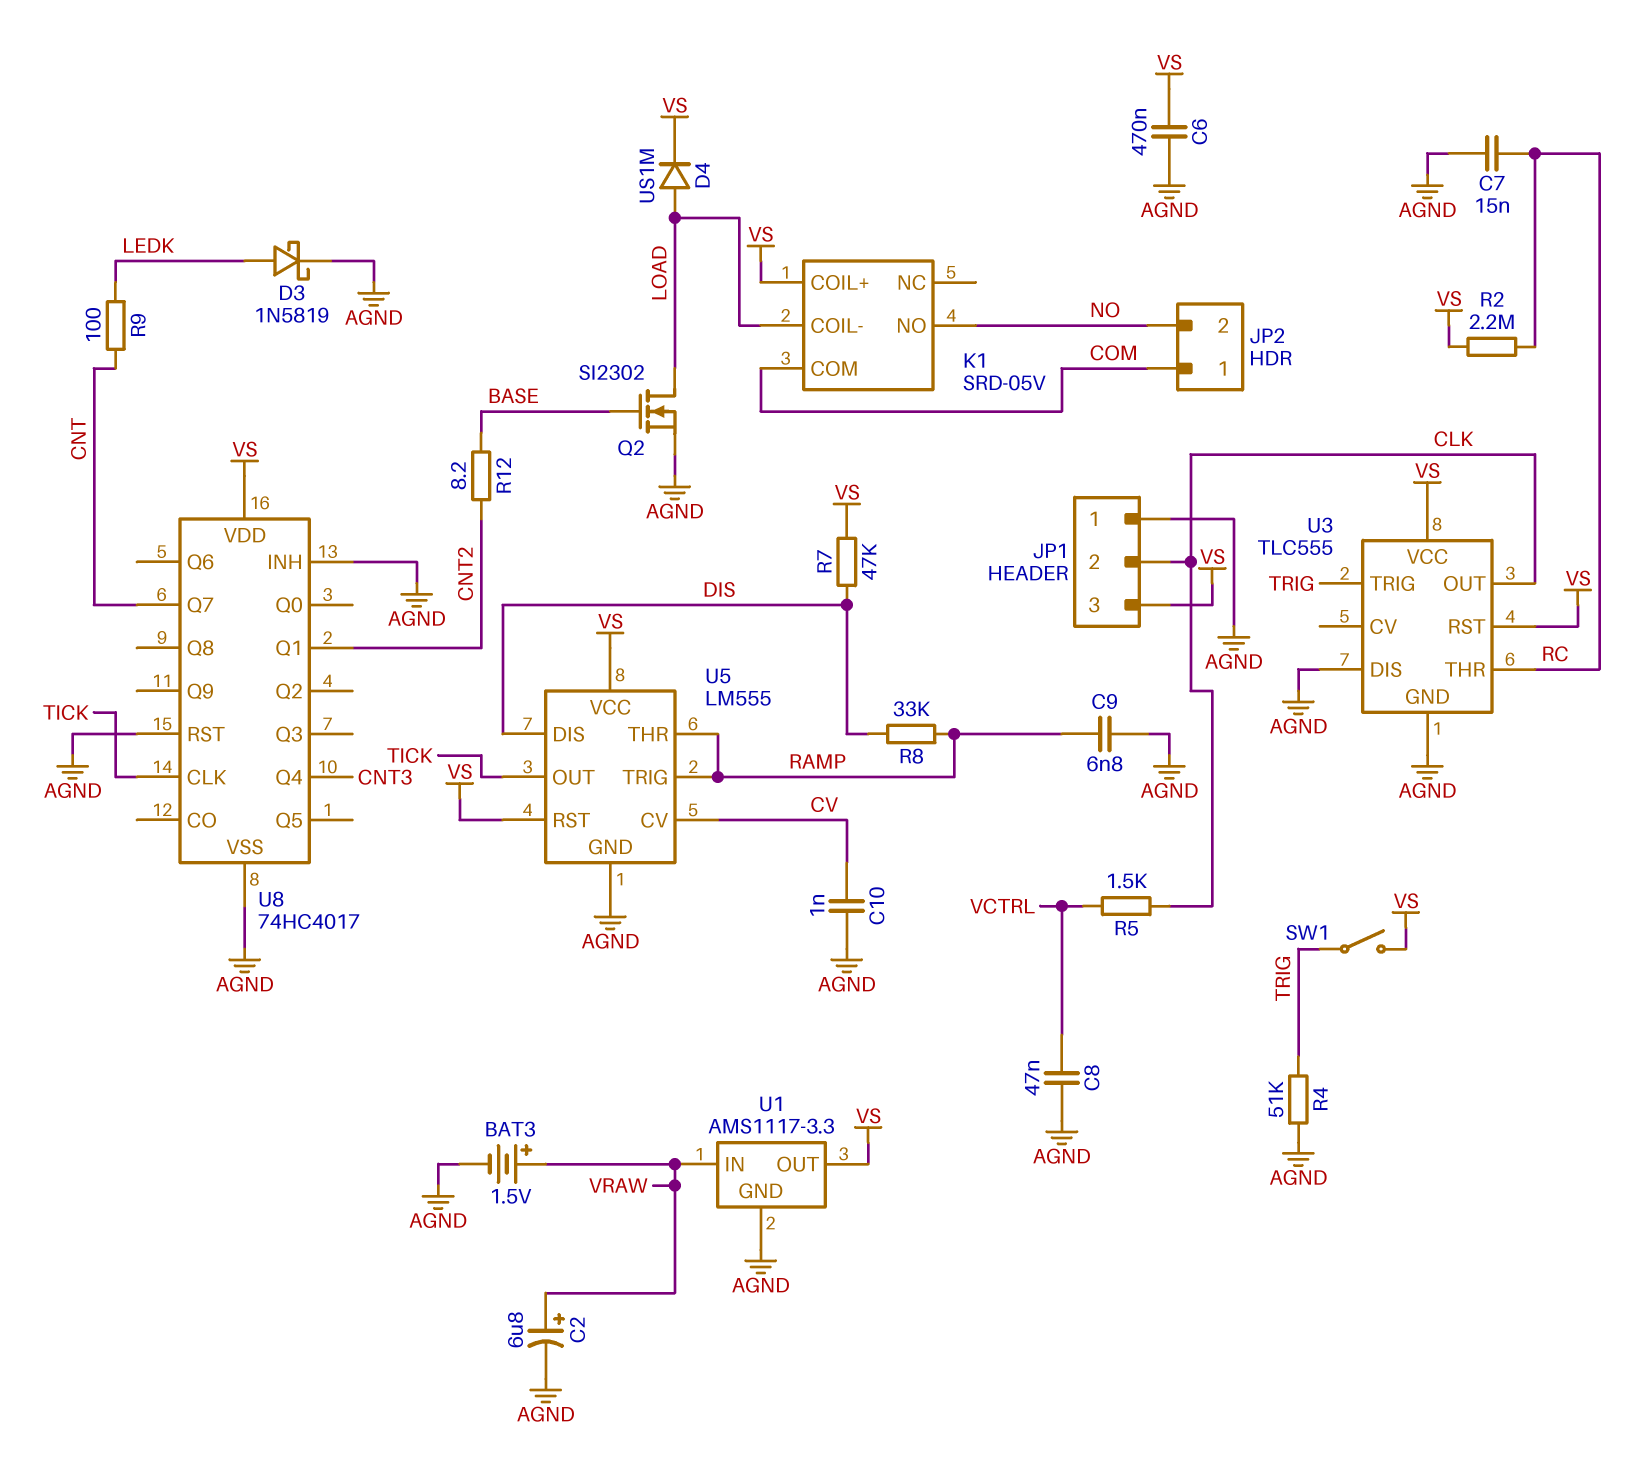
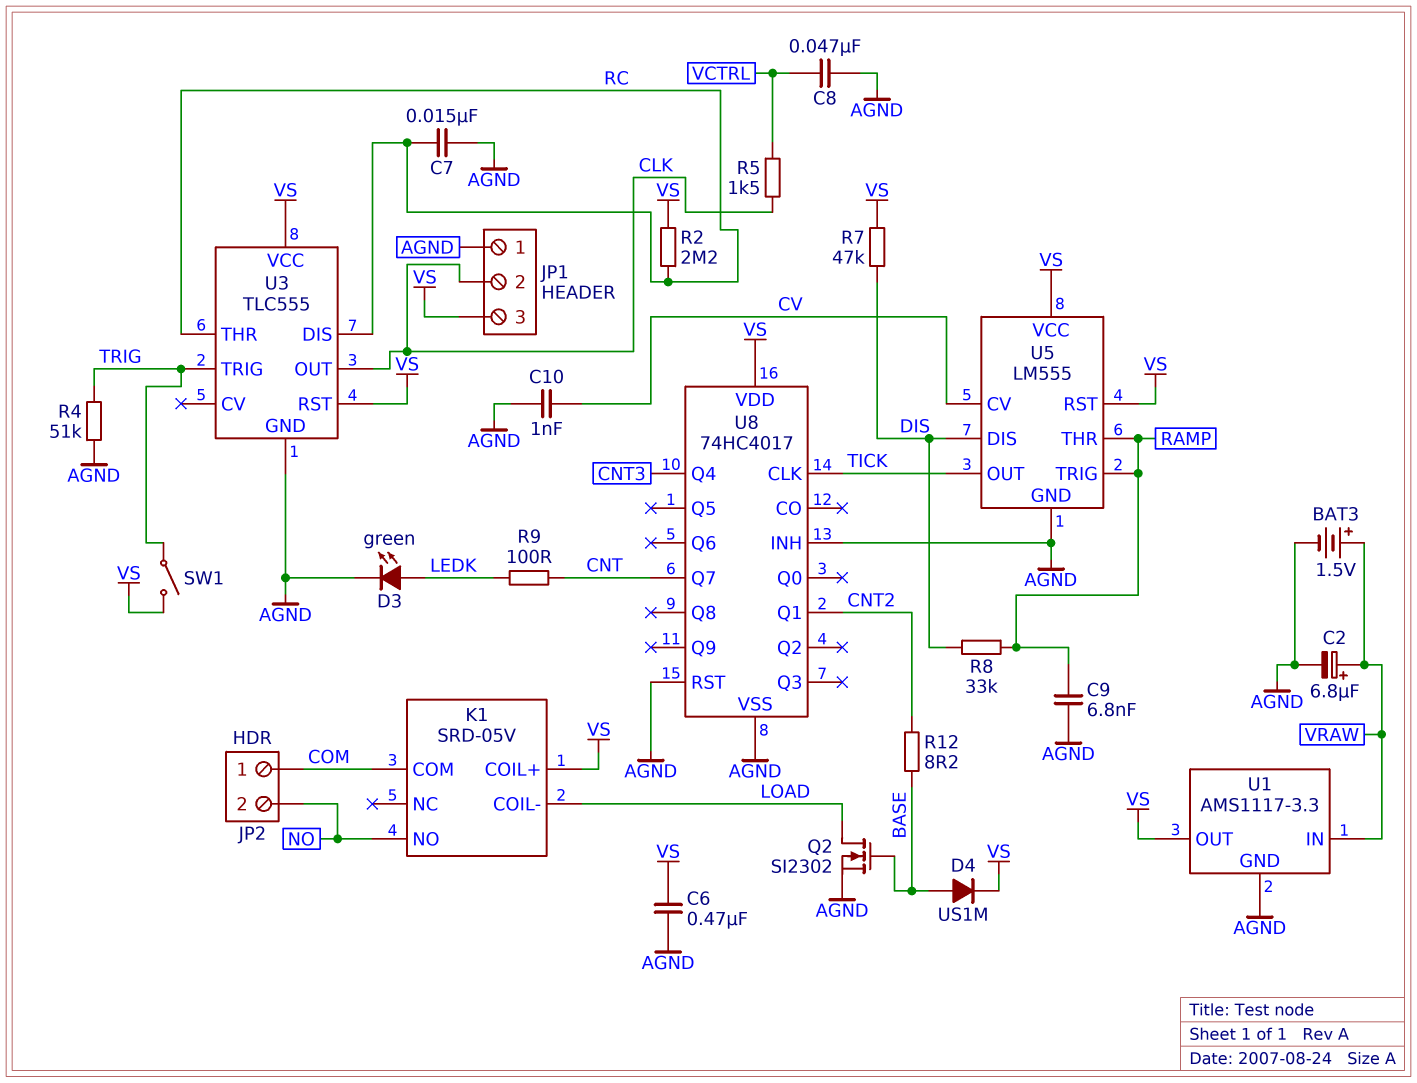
D3: schottky 1N5819 (A LEDK, K AGND) -> LED green (A LEDK, K AGND)
D4: diode US1M (A LOAD, K VS) -> diode US1M (A BASE, K VS)
U3 pin DIS: AGND -> RC

